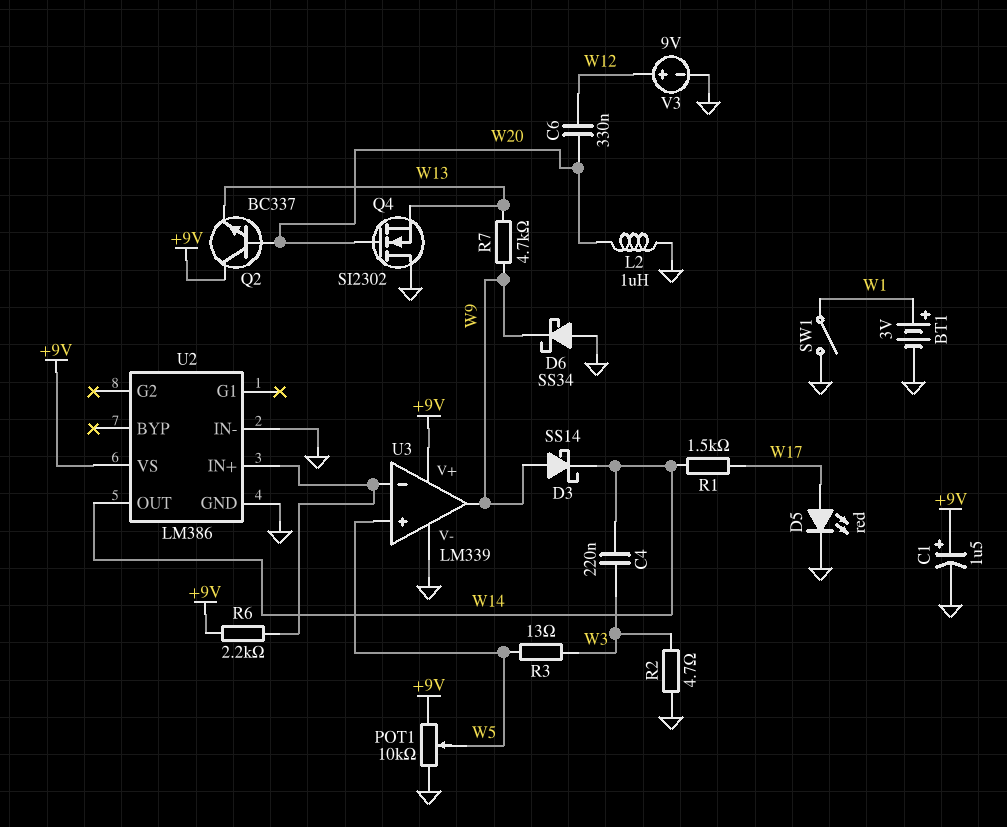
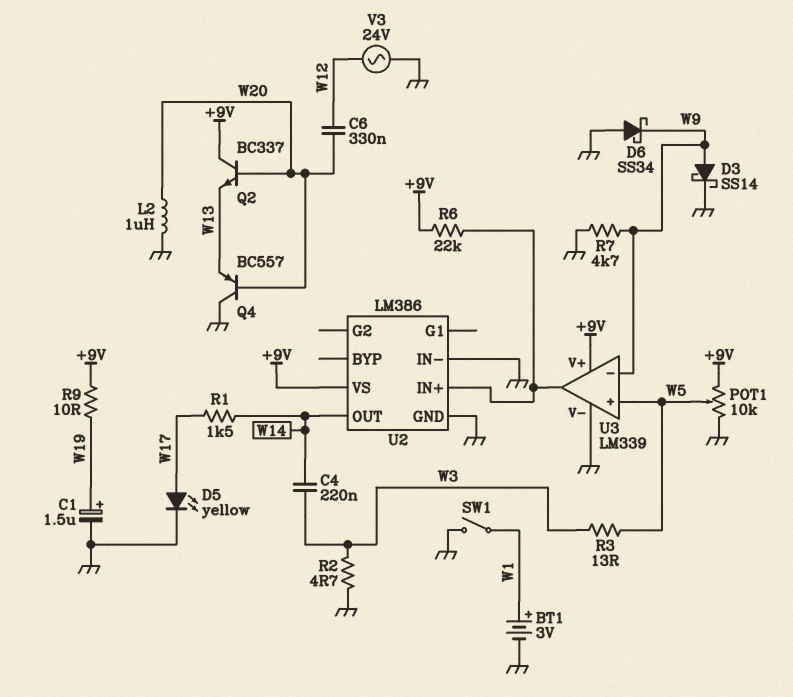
C1: 1.5uF (plus +9V, minus GND) -> 1.5uF (plus W19, minus GND)
D3: schottky SS14 (A W9, K W14) -> schottky SS14 (A W9, K GND)
D5: LED red (A W17, K GND) -> LED yellow (A W17, K GND)
Q4: NMOS SI2302 (G W20, D GND, S W13) -> PNP BC557 (B W20, C GND, E W13)
R6: 2.2k (+9V, U2/IN+) -> 22k (+9V, U2/IN+)
R7: 4.7k (W9, W13) -> 4.7k (GND, W9)
R9: none -> 10 (+9V, W19)
U3 pin in-: U2/IN+ -> W9
U3 pin out: W9 -> U2/IN+
V3: 9V (plus W12, minus GND) -> AC 24V (GND, W12)

